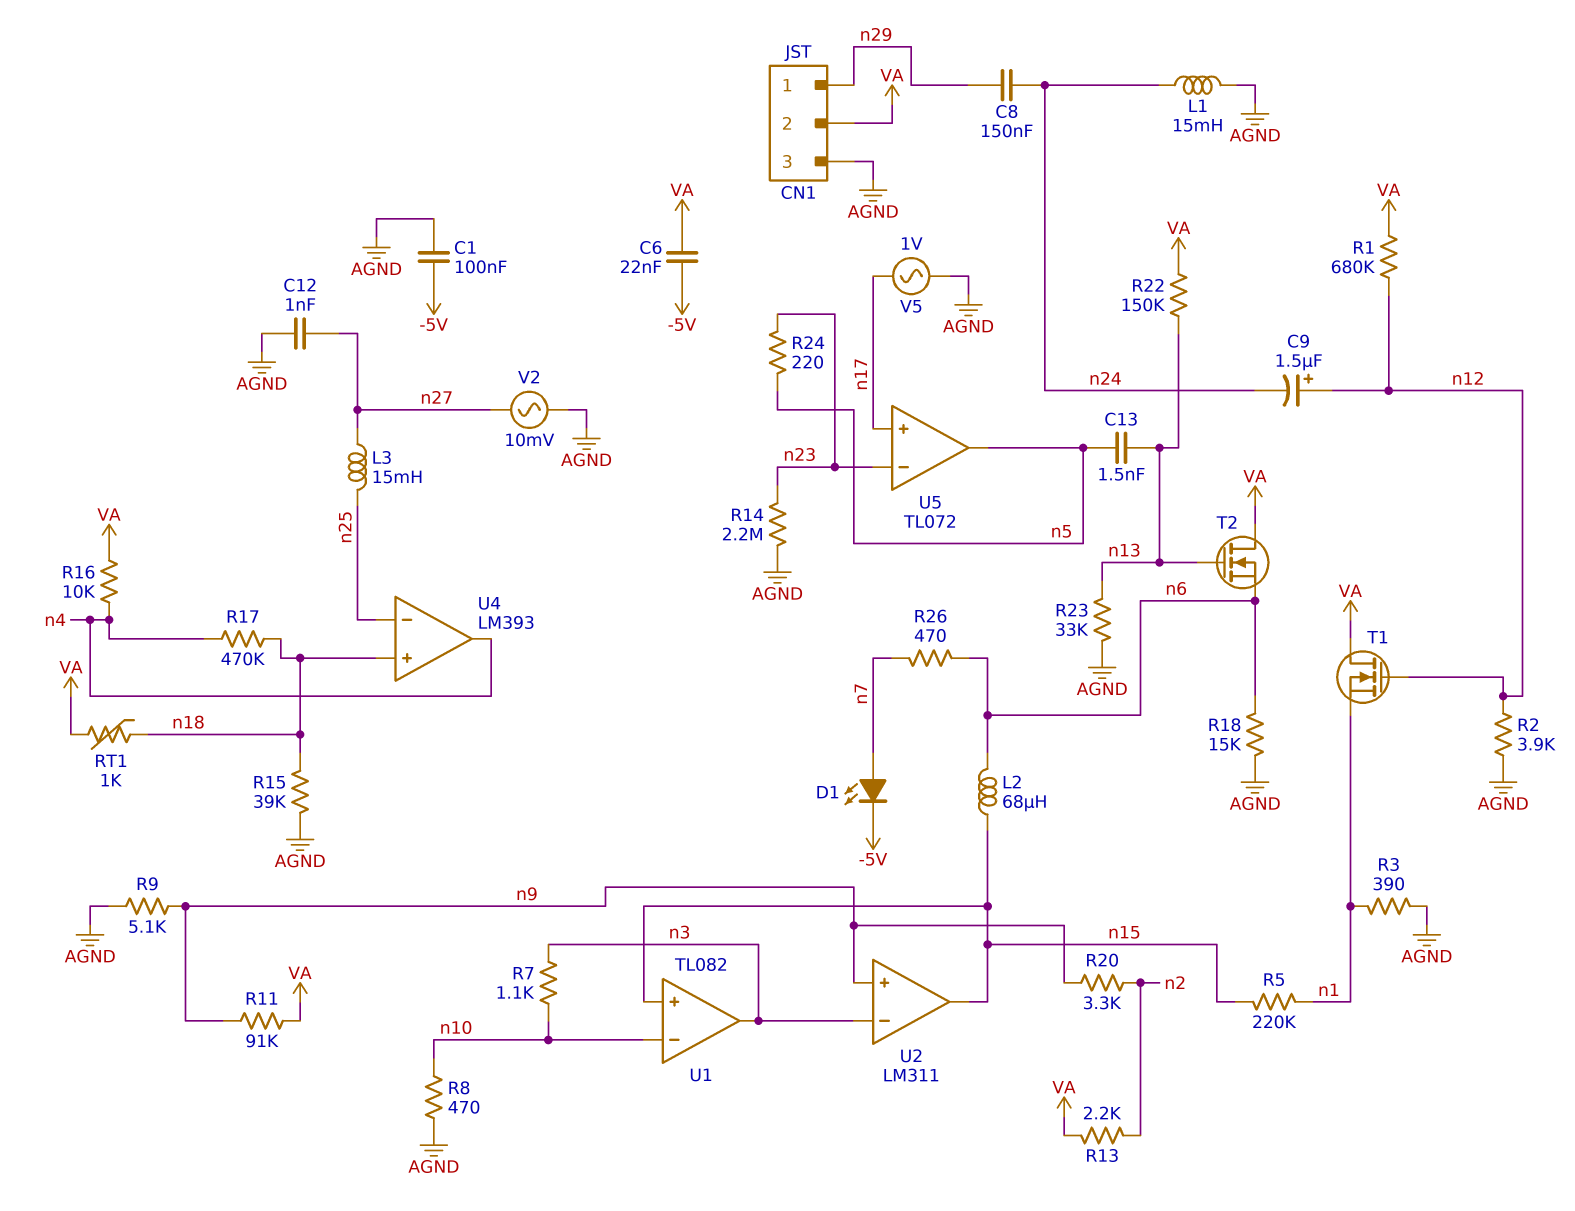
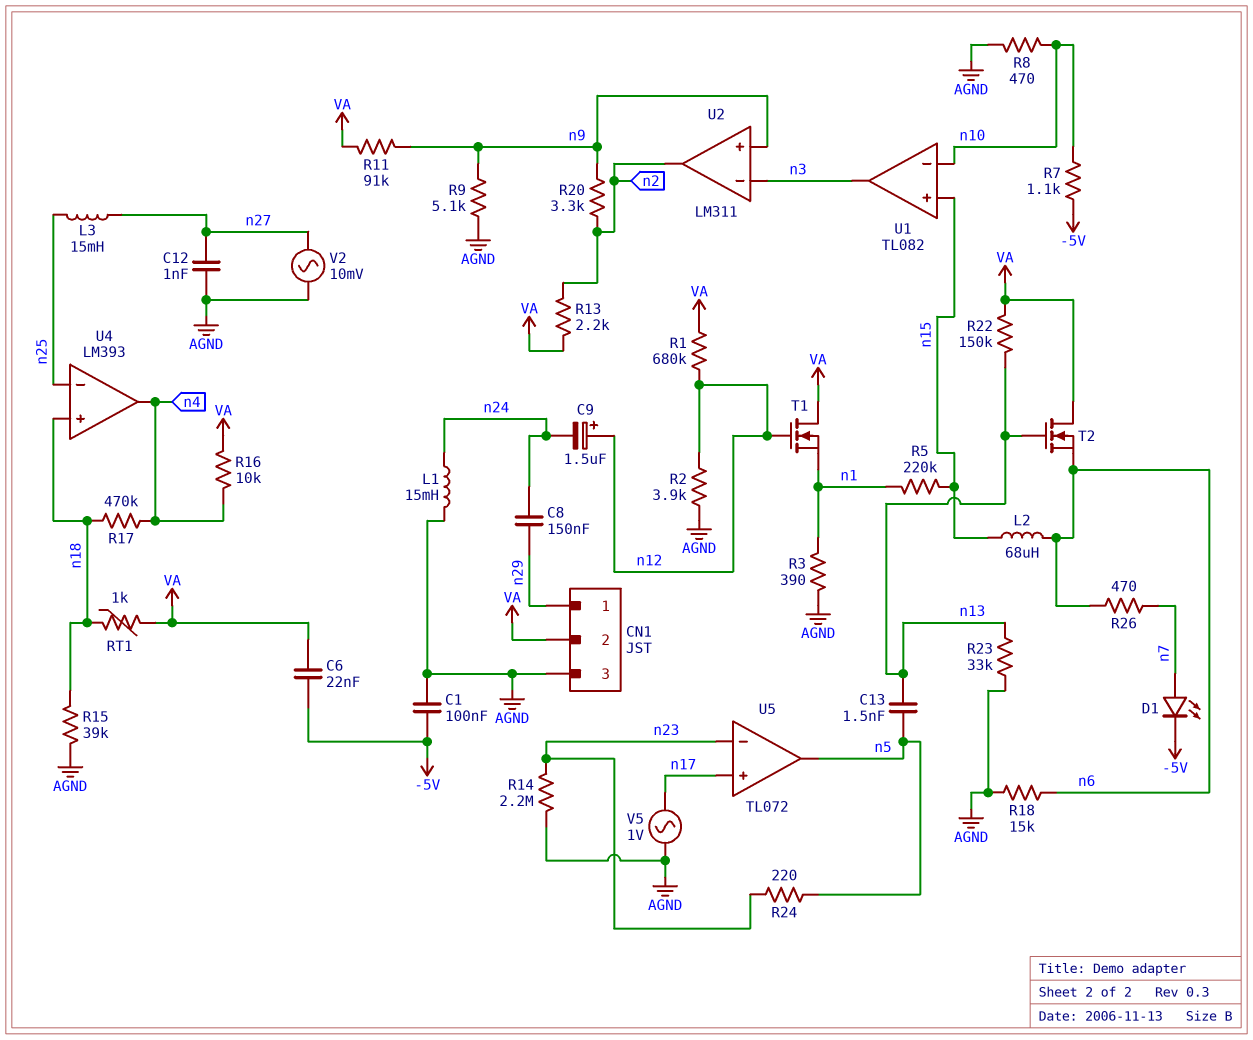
R7: 1.1k (n3, n10) -> 1.1k (-5V, n10)
U2 pin out: n15 -> n2

